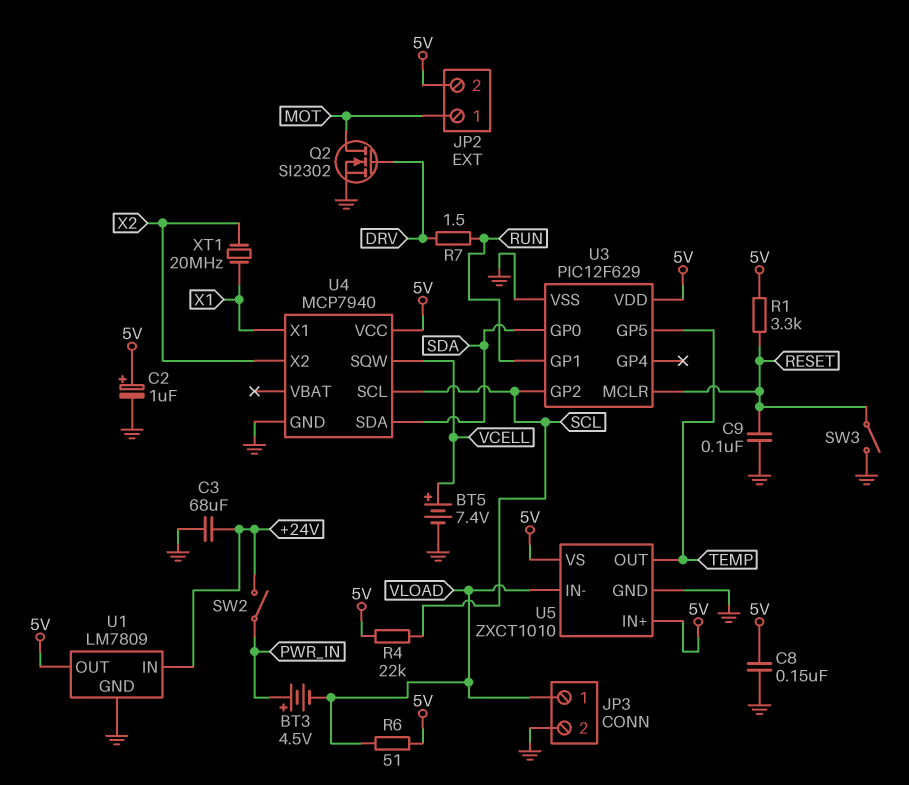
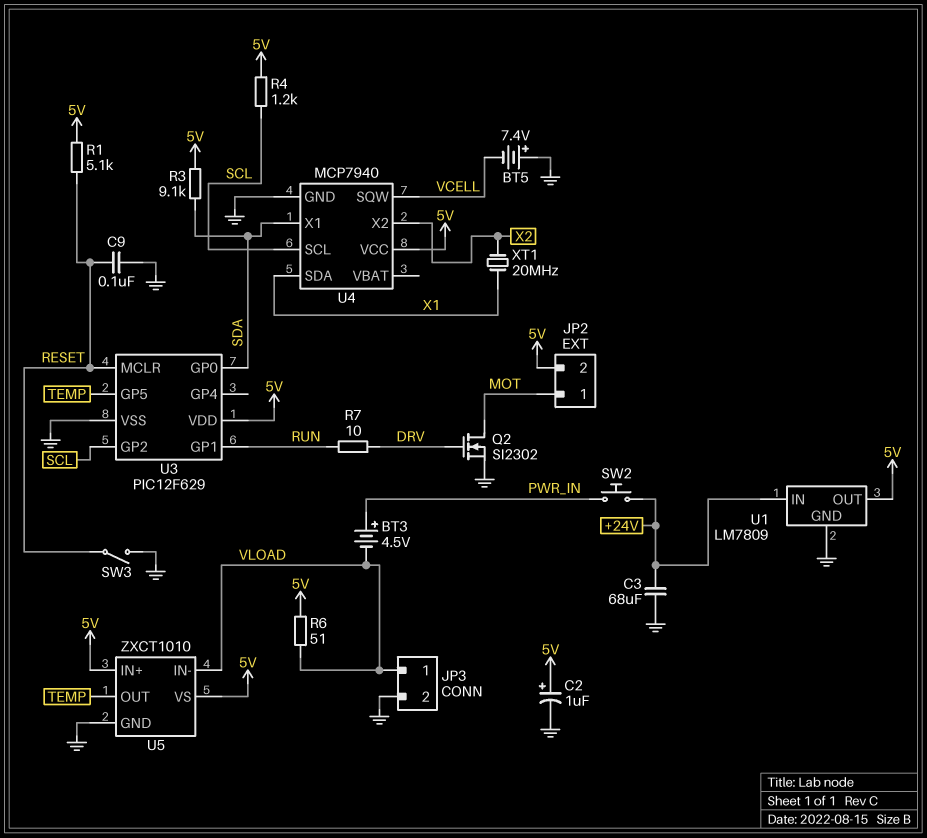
BT5: 7.4V (plus VCELL, minus GND) -> 7.4V (plus GND, minus VCELL)
C8: 150nF (5V, GND) -> none
R1: 3.3k (5V, RESET) -> 5.1k (5V, RESET)
R3: none -> 9.1k (5V, SDA)
R4: 22k (5V, SCL) -> 1.2k (5V, SCL)
R7: 1.5 (DRV, RUN) -> 10 (DRV, RUN)
SW2: switch (+24V, PWR_IN) -> button (+24V, PWR_IN)
U4 pin SDA: SDA -> X1
U4 pin X1: X1 -> SDA

